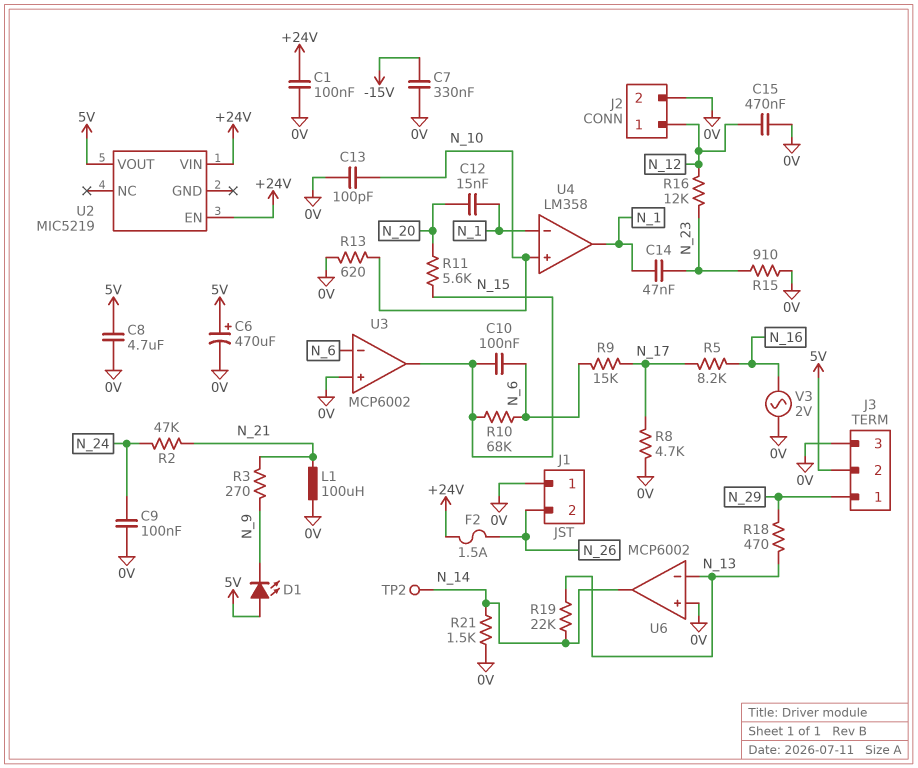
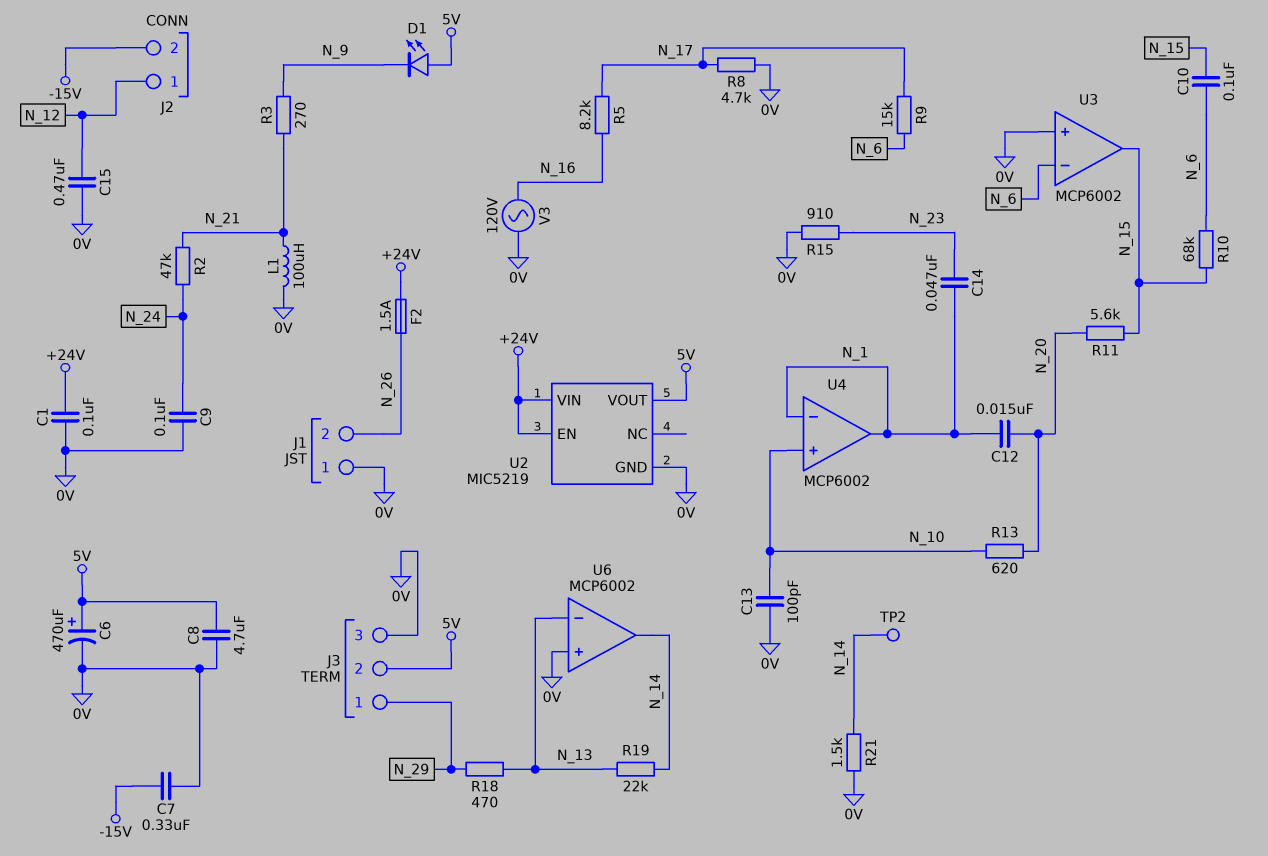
J2 pin 2: 0V -> -15V
R13: 620 (0V, N_10) -> 620 (N_10, N_20)
R16: 12k (N_12, N_23) -> none
U2 pin GND: none -> 0V
U4: LM358 -> MCP6002
V3: AC 2V (0V, N_16) -> AC 120V (0V, N_16)

